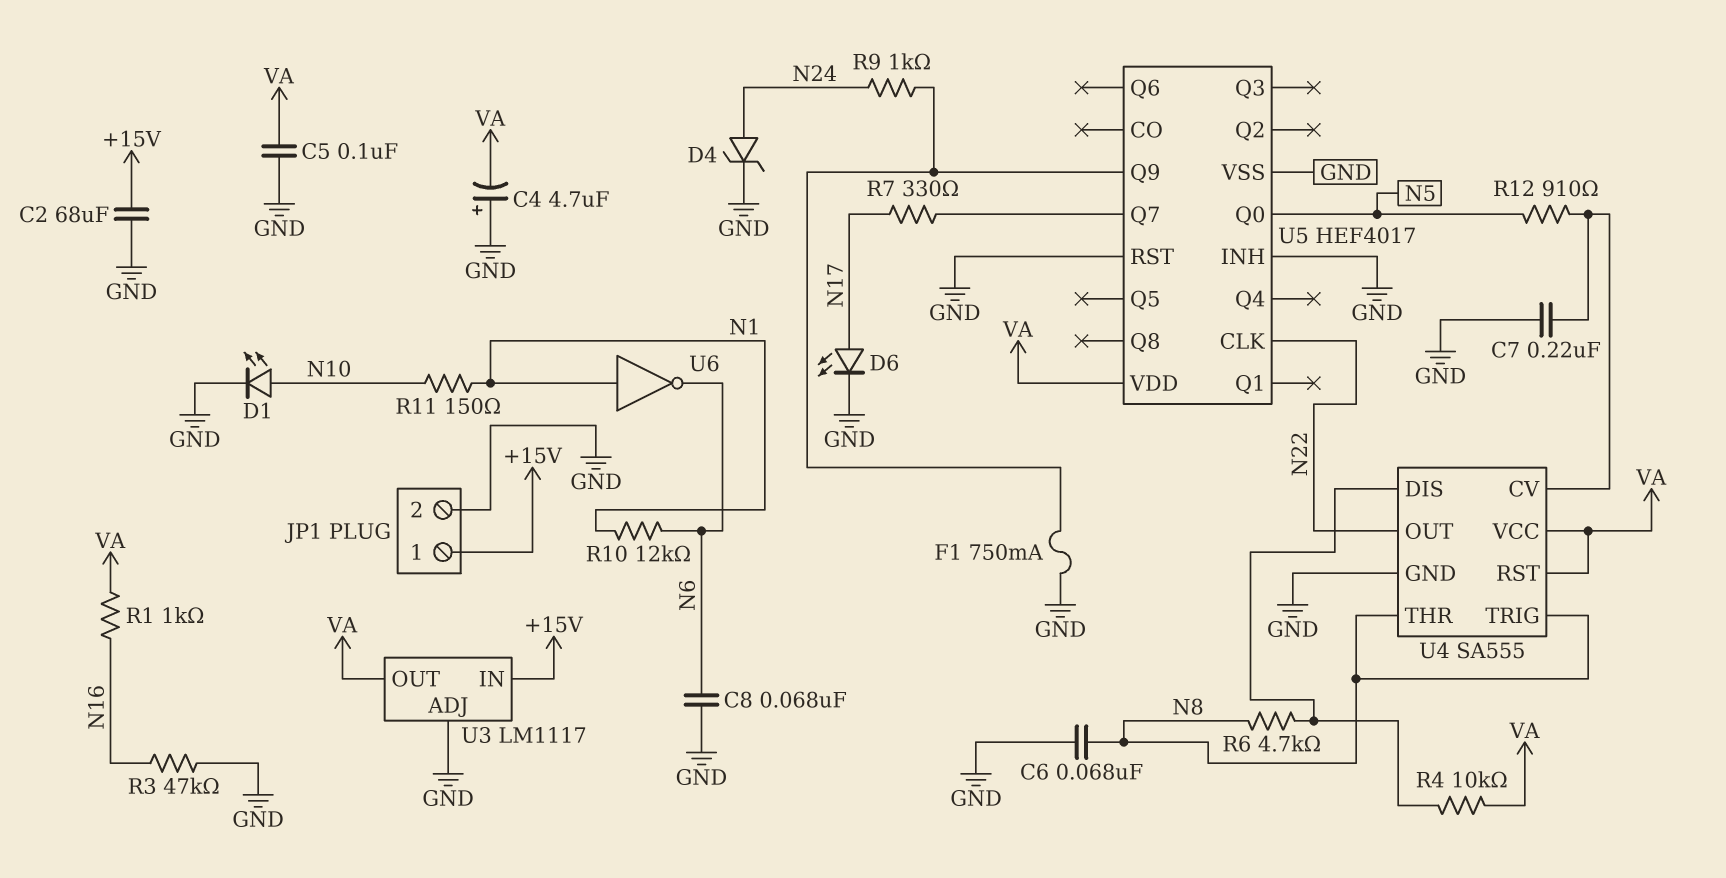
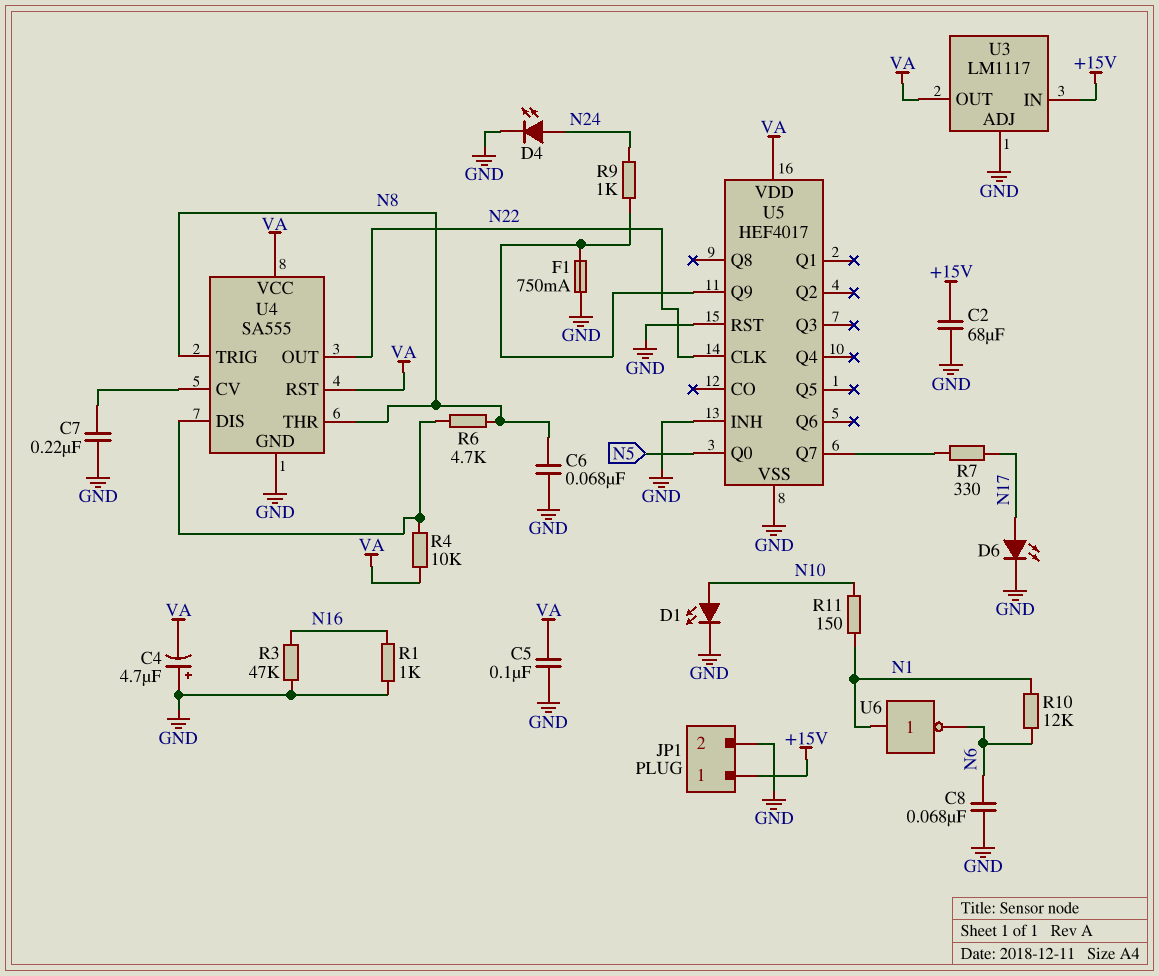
D4: zener (A N24, K GND) -> LED (A N24, K GND)
R1: 1k (N16, VA) -> 1k (GND, N16)
R12: 910 (N5, U4/CV) -> none

